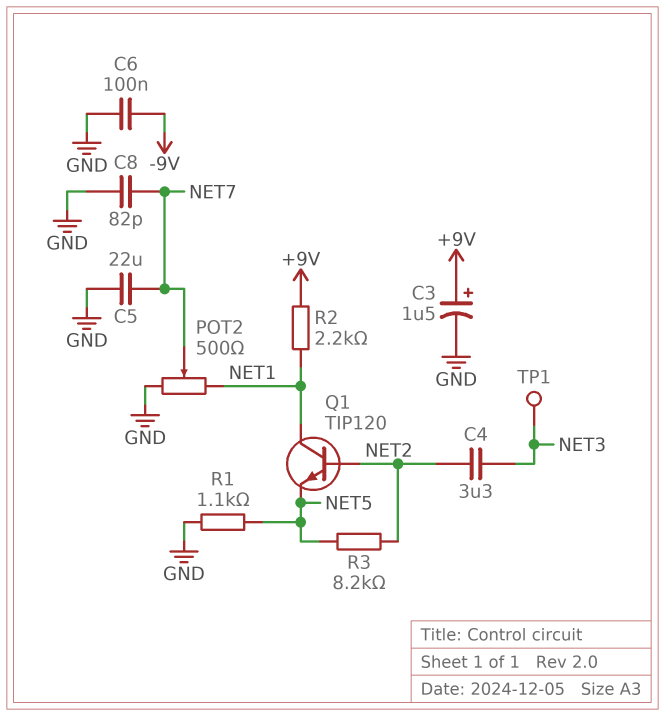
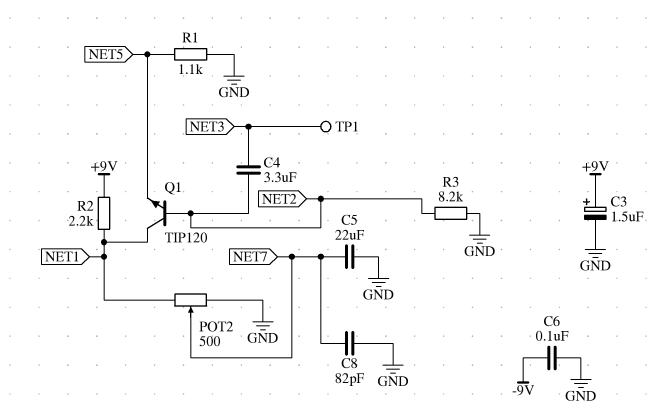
R3: 8.2k (NET2, NET5) -> 8.2k (GND, NET2)

